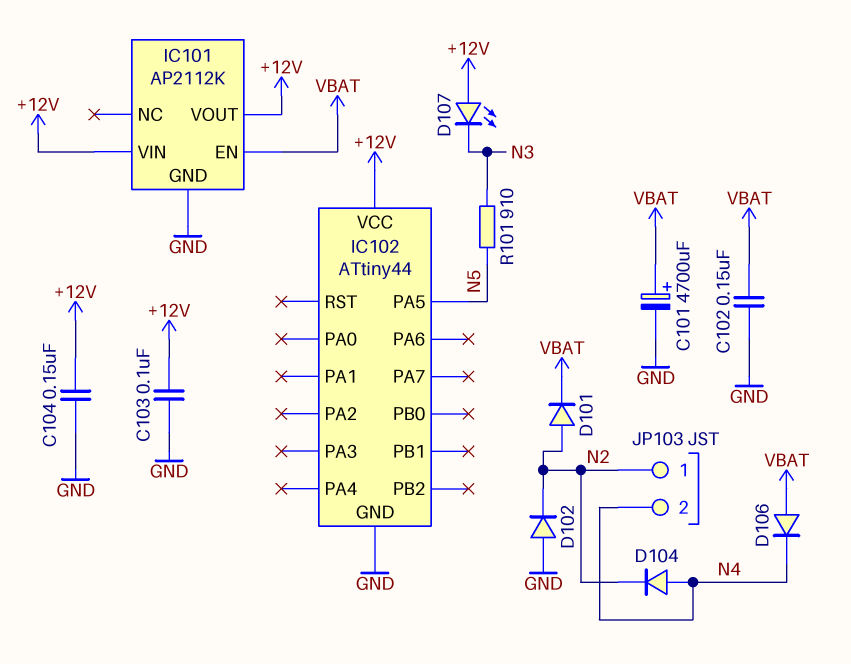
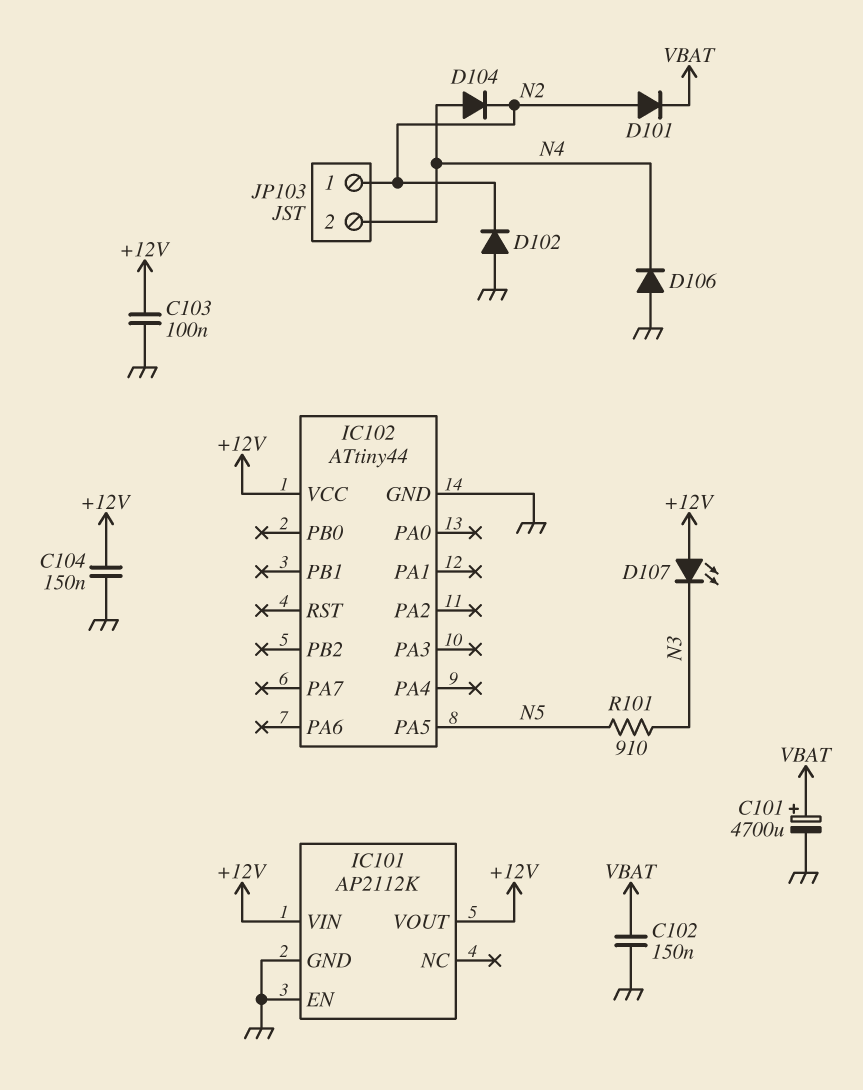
D106: diode (A VBAT, K N4) -> diode (A GND, K N4)
IC101 pin EN: VBAT -> GND

